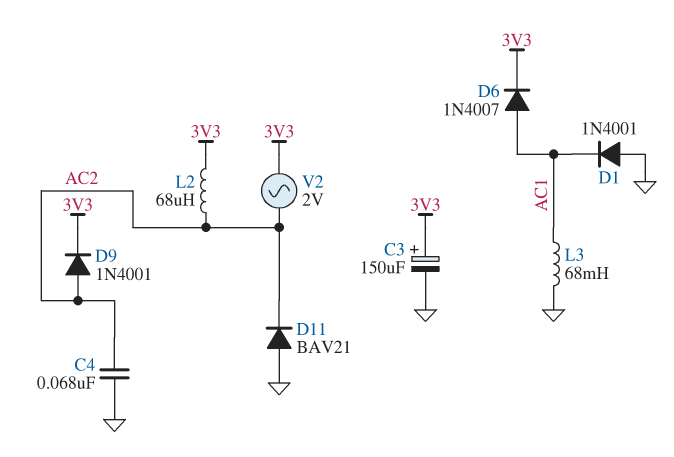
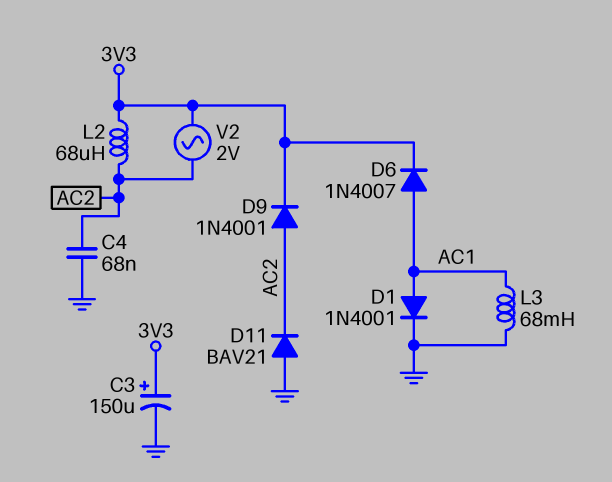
D1: diode 1N4001 (A GND, K AC1) -> diode 1N4001 (A AC1, K GND)

